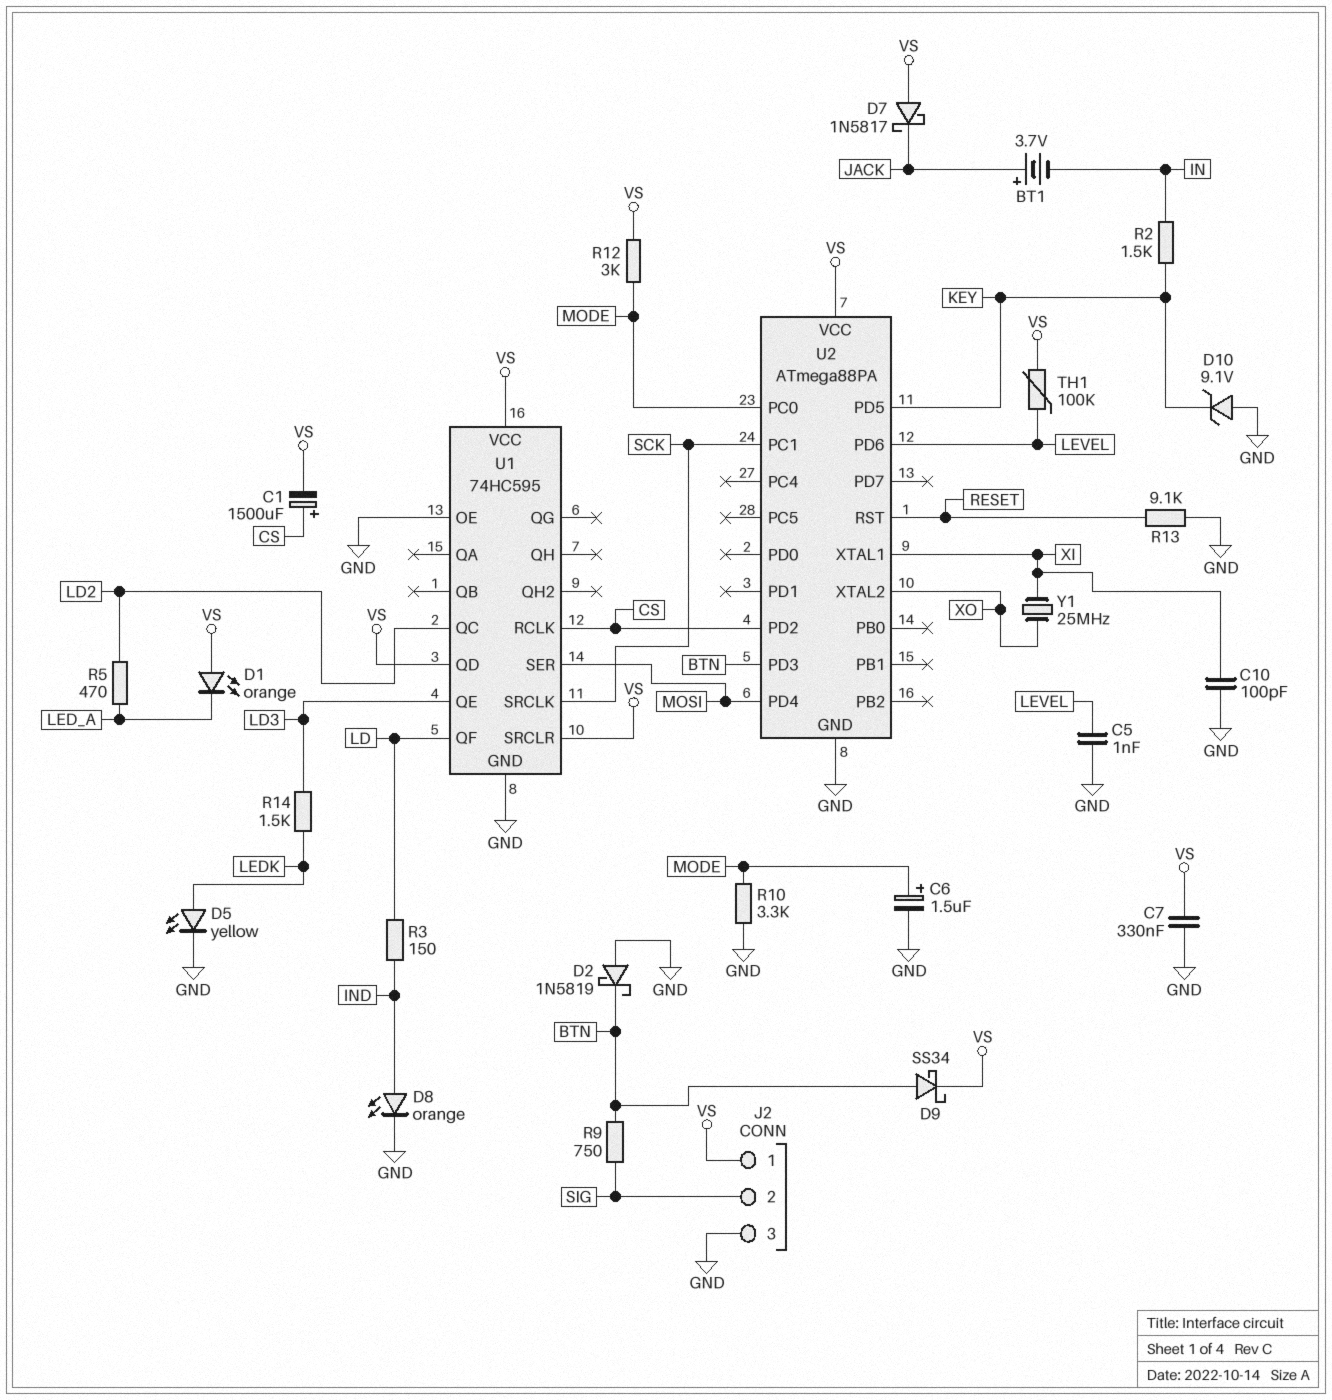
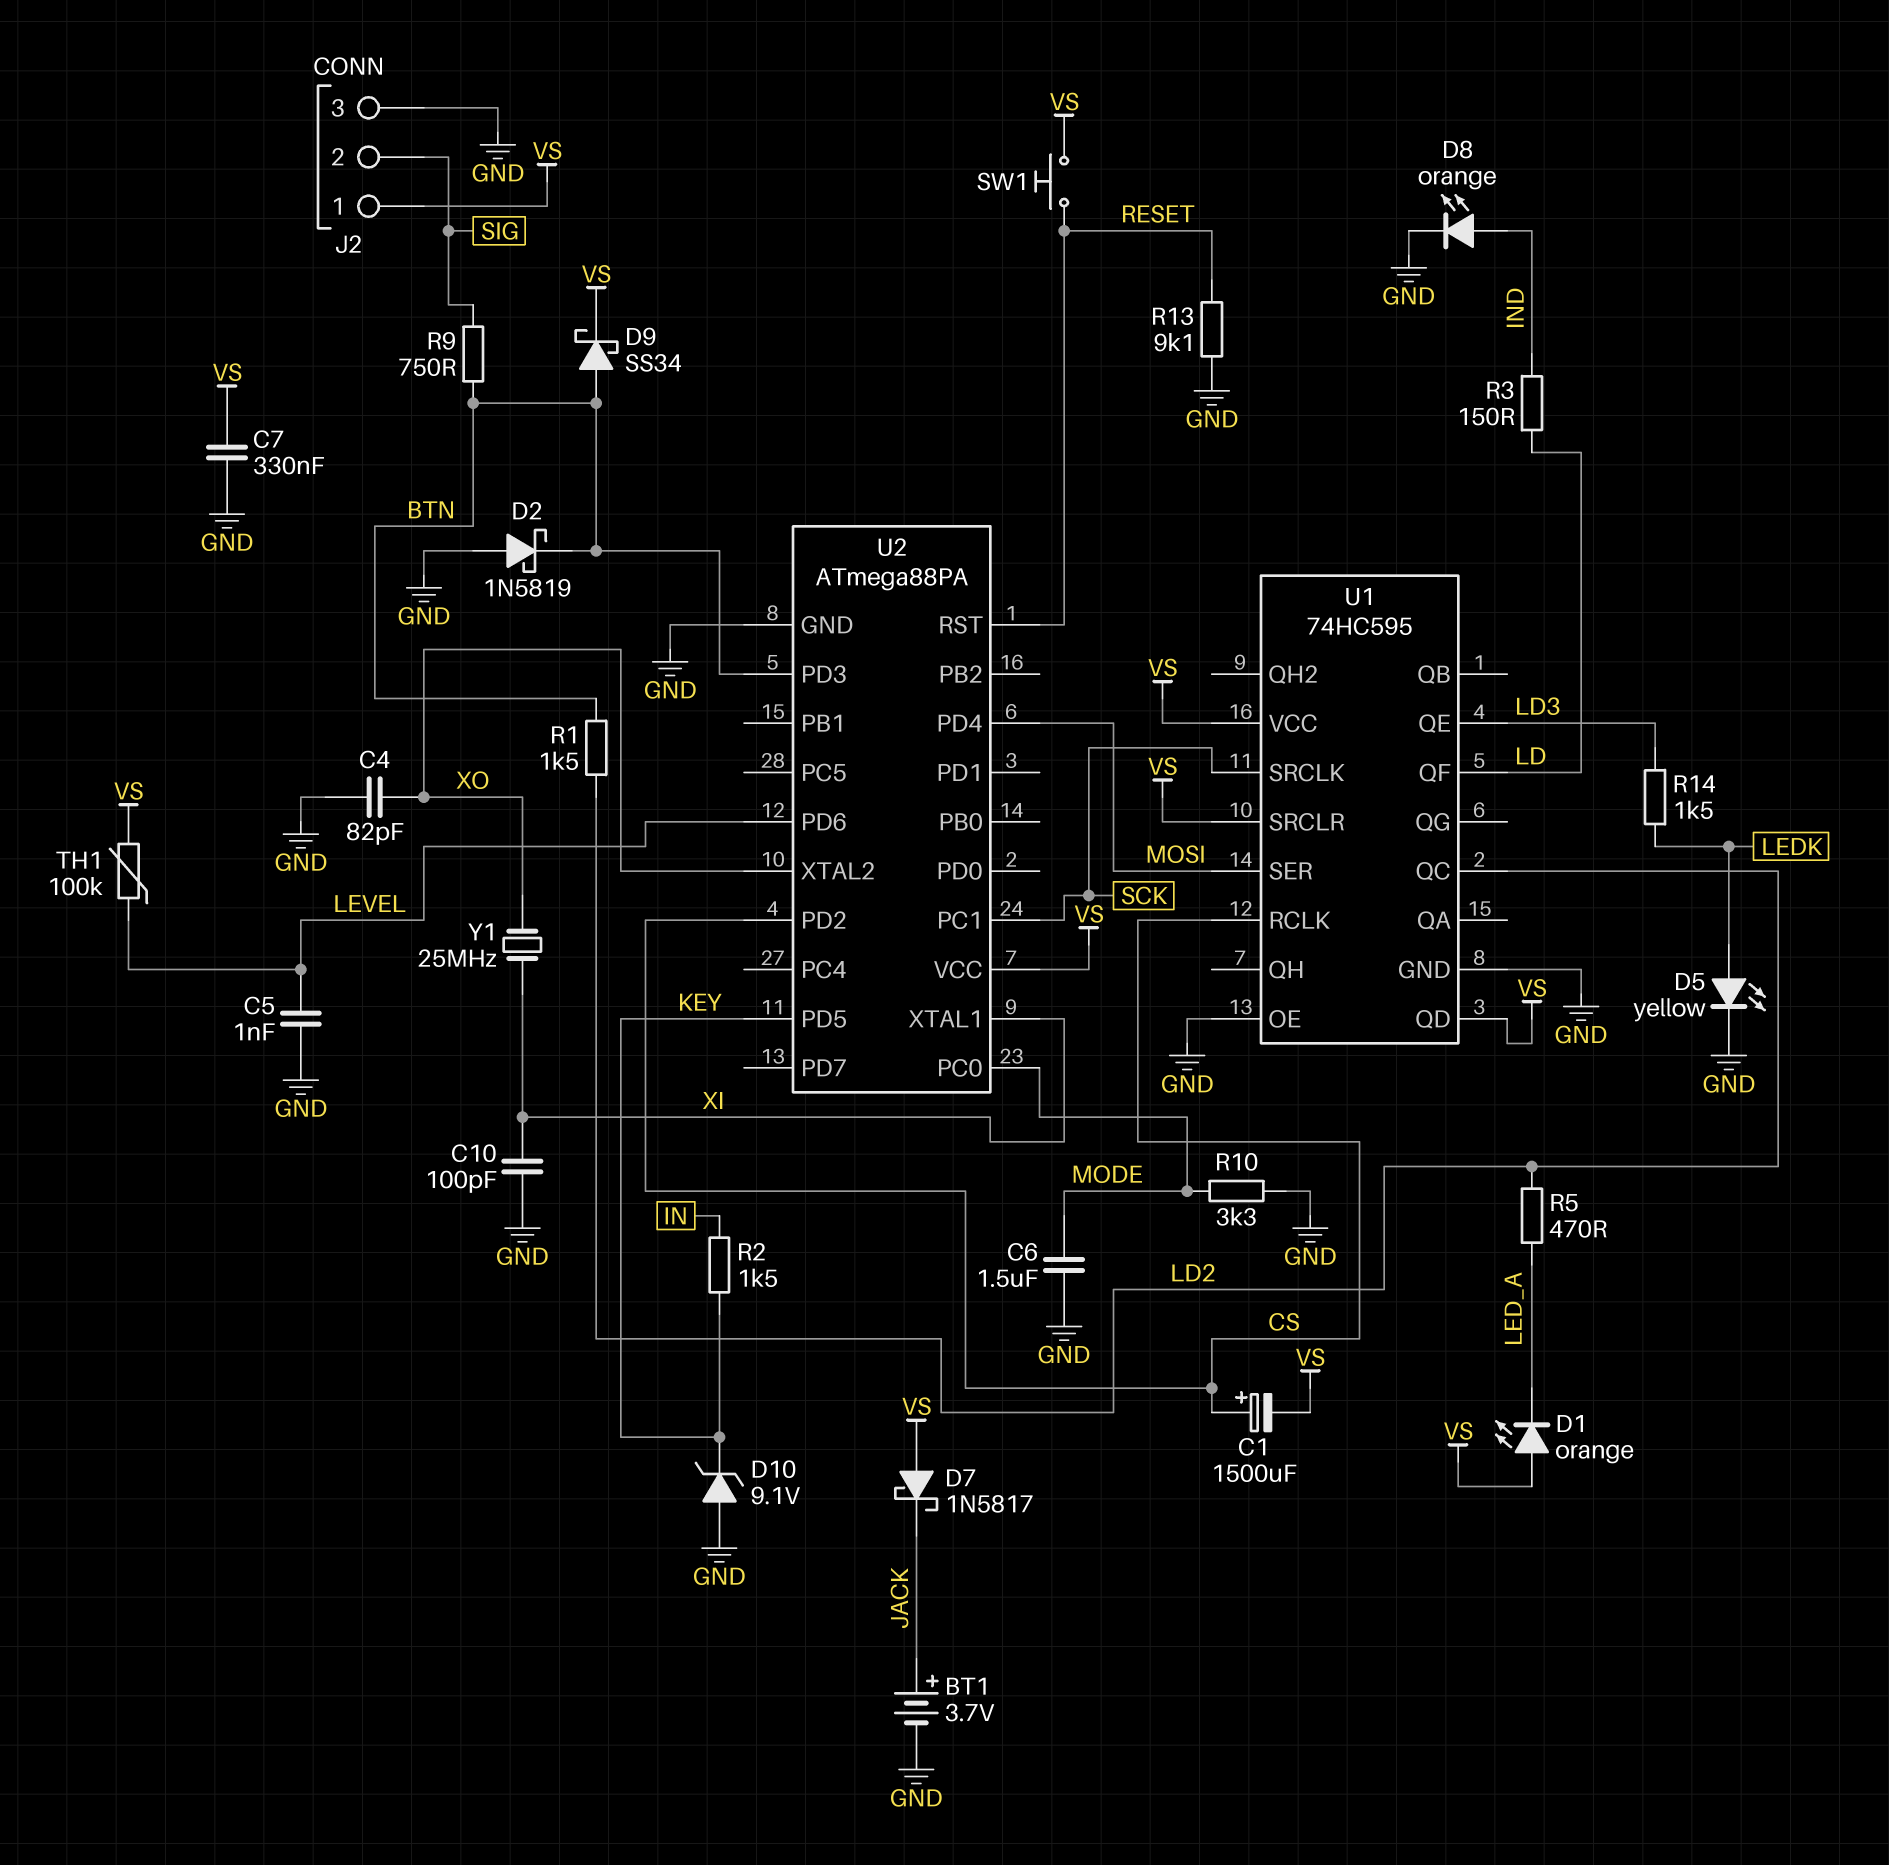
BT1: 3.7V (plus JACK, minus IN) -> 3.7V (plus JACK, minus GND)
C4: none -> 82pF (GND, XO)
C6: 1.5uF (plus MODE, minus GND) -> 1.5uF (GND, MODE)
R1: none -> 1.5k (BTN, LD2)
R12: 3k (MODE, VS) -> none
SW1: none -> button (RESET, VS)

